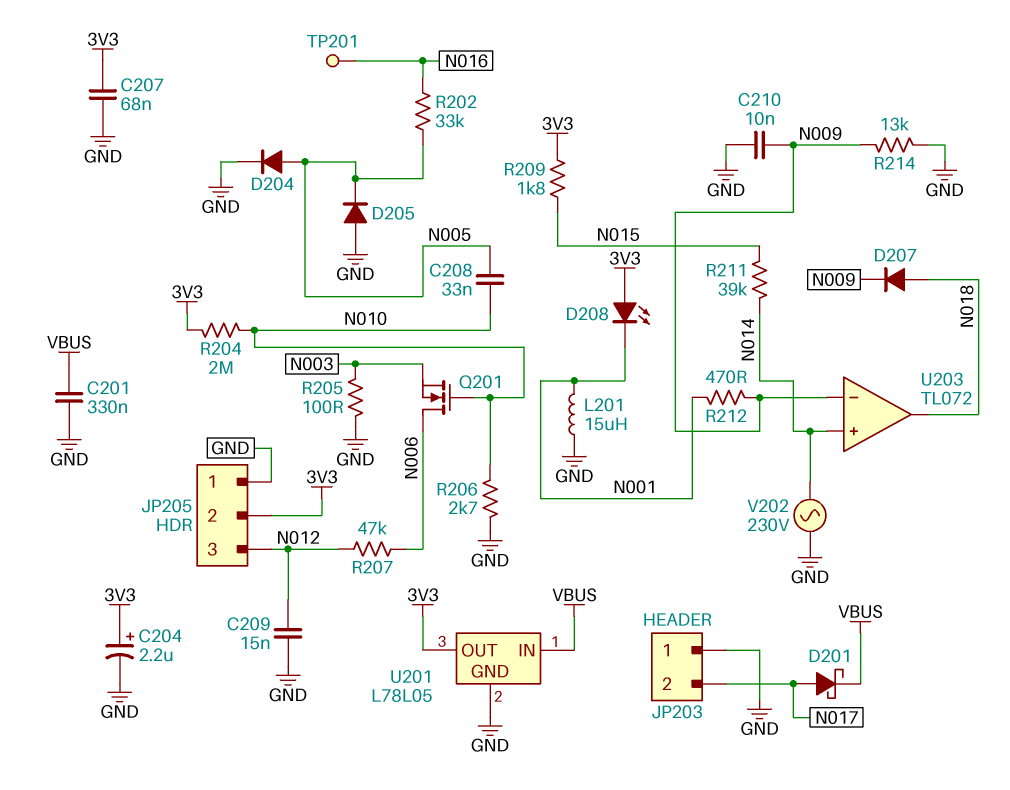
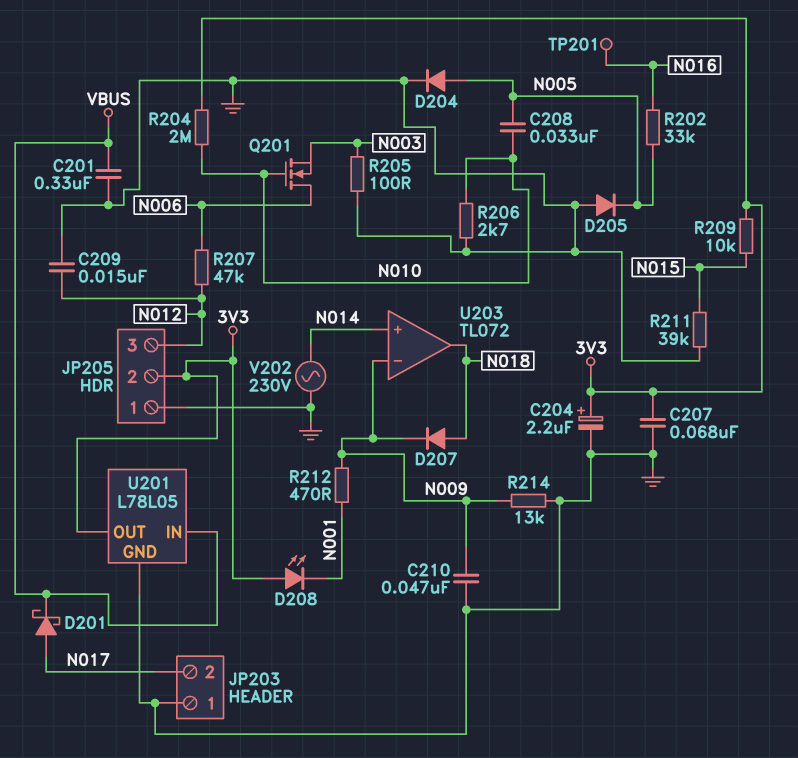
C210: 10nF (GND, N009) -> 47nF (GND, N009)
L201: 15uH (GND, N001) -> none
R209: 1.8k (3V3, N015) -> 10k (3V3, N015)
R211: 39k (N014, N015) -> 39k (GND, N015)

